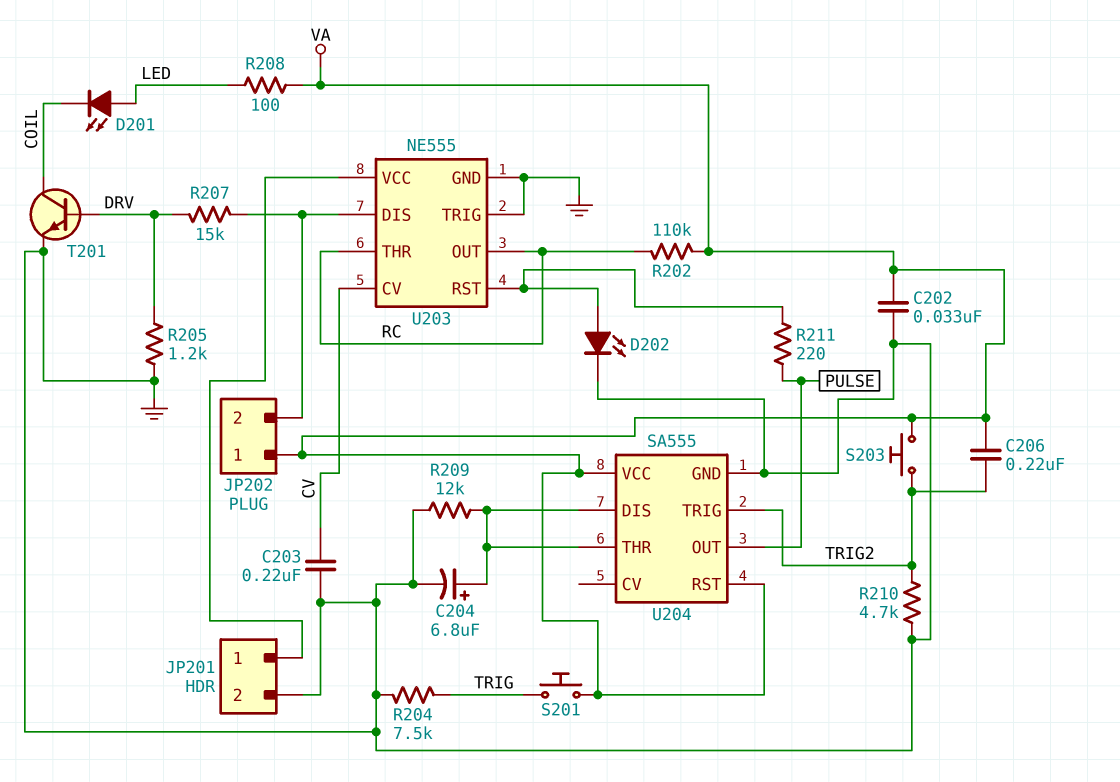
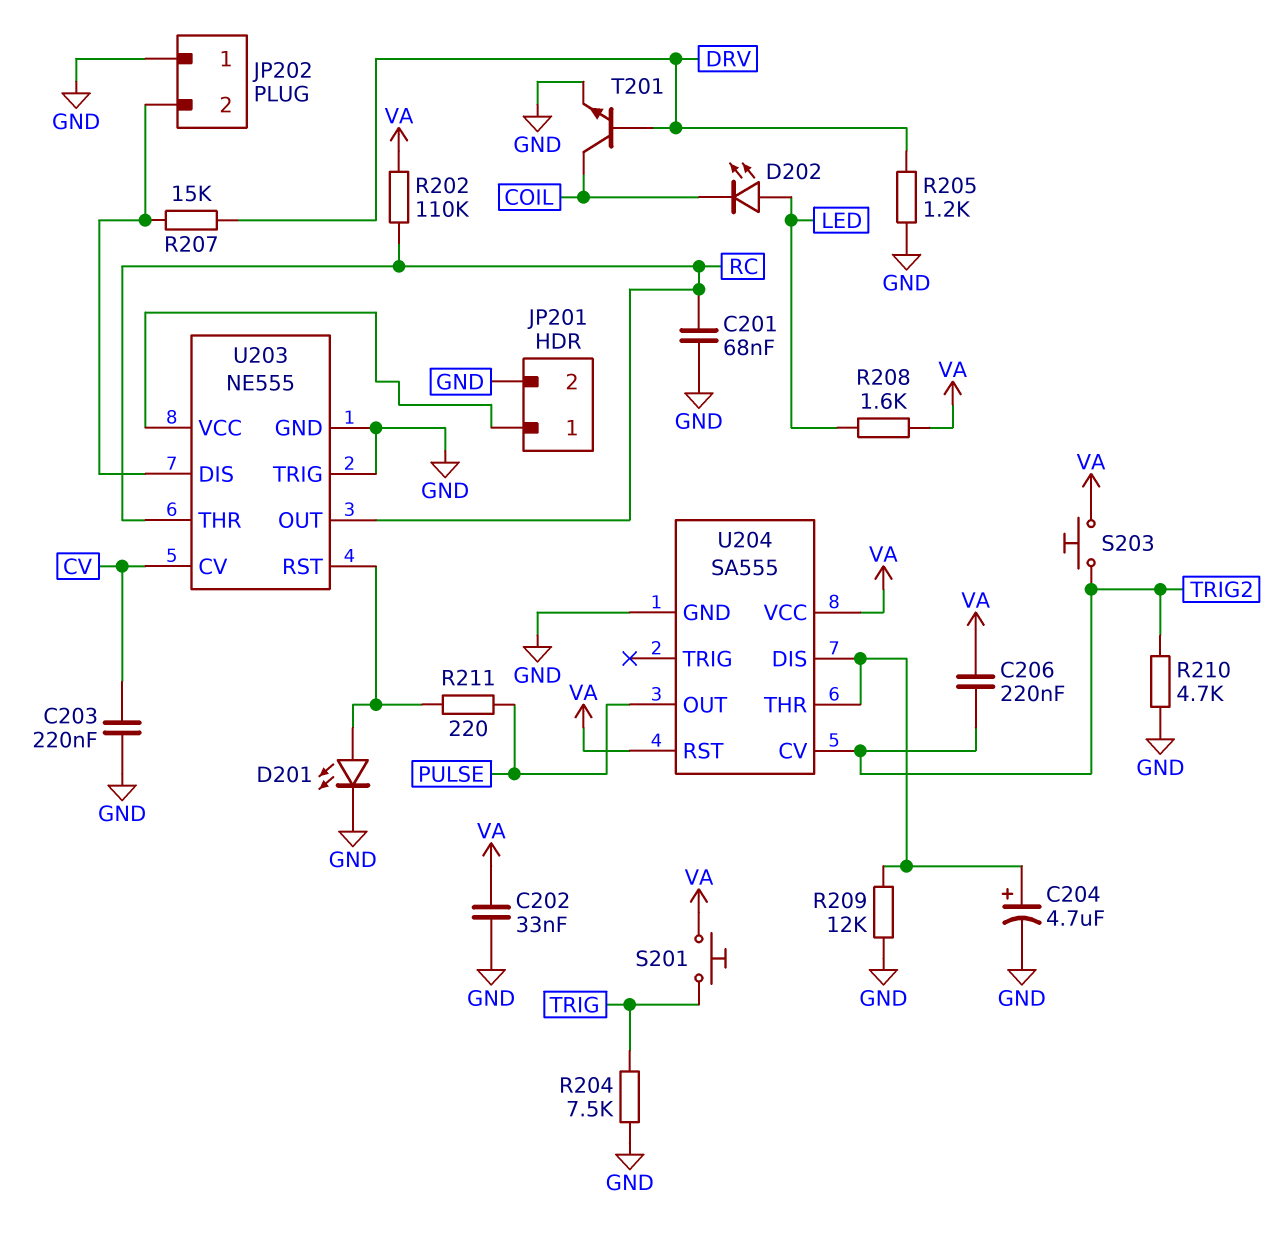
C201: none -> 68nF (GND, RC)
C204: 6.8uF (plus U204/DIS, minus GND) -> 4.7uF (plus U204/DIS, minus GND)
D201: LED (A LED, K COIL) -> LED (A U203/RST, K GND)
D202: LED (A U203/RST, K GND) -> LED (A LED, K COIL)
JP202 pin 1: VA -> GND
R208: 100 (LED, VA) -> 1.6k (LED, VA)
U204 pin CV: none -> TRIG2
U204 pin TRIG: TRIG2 -> none

